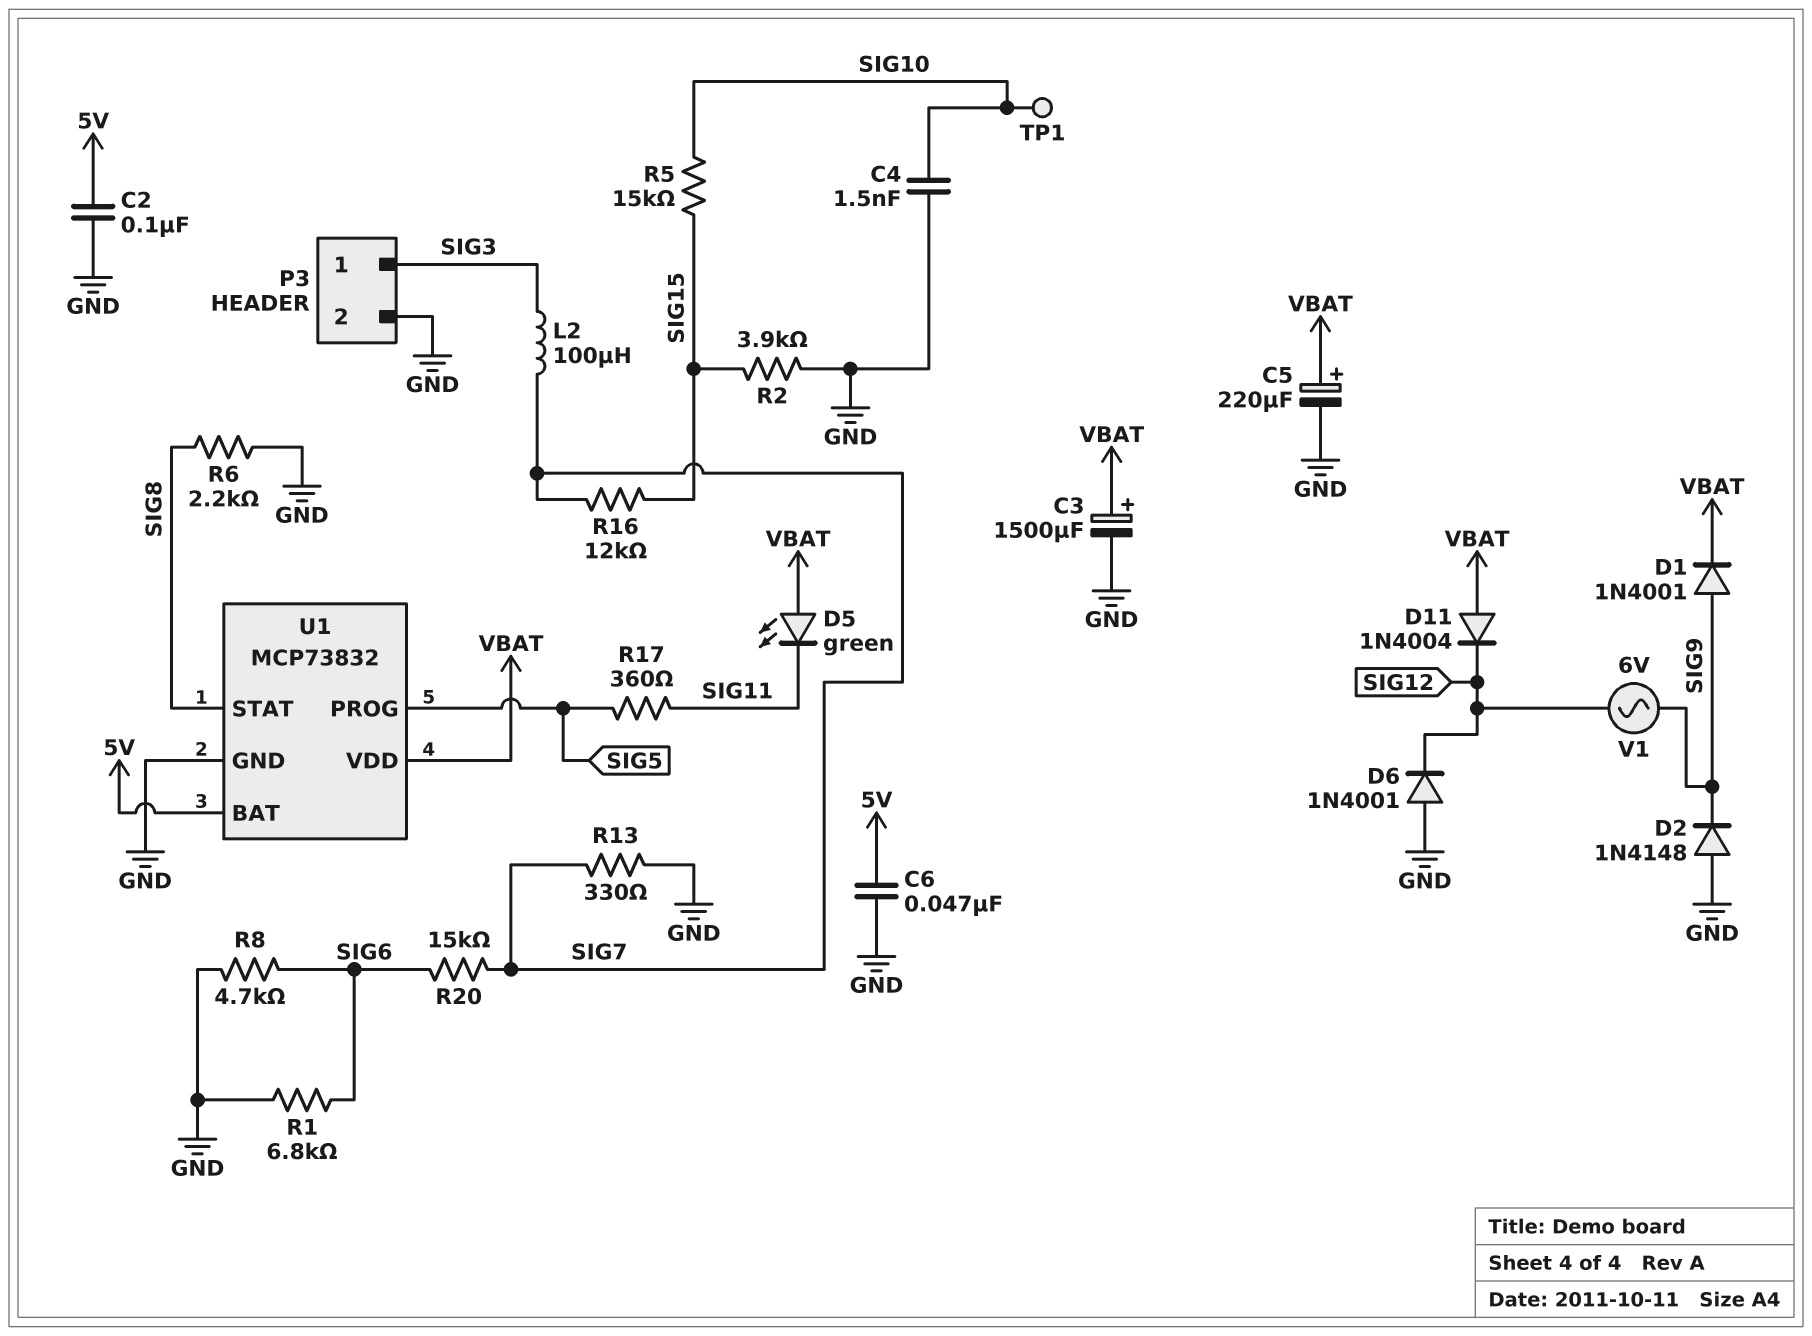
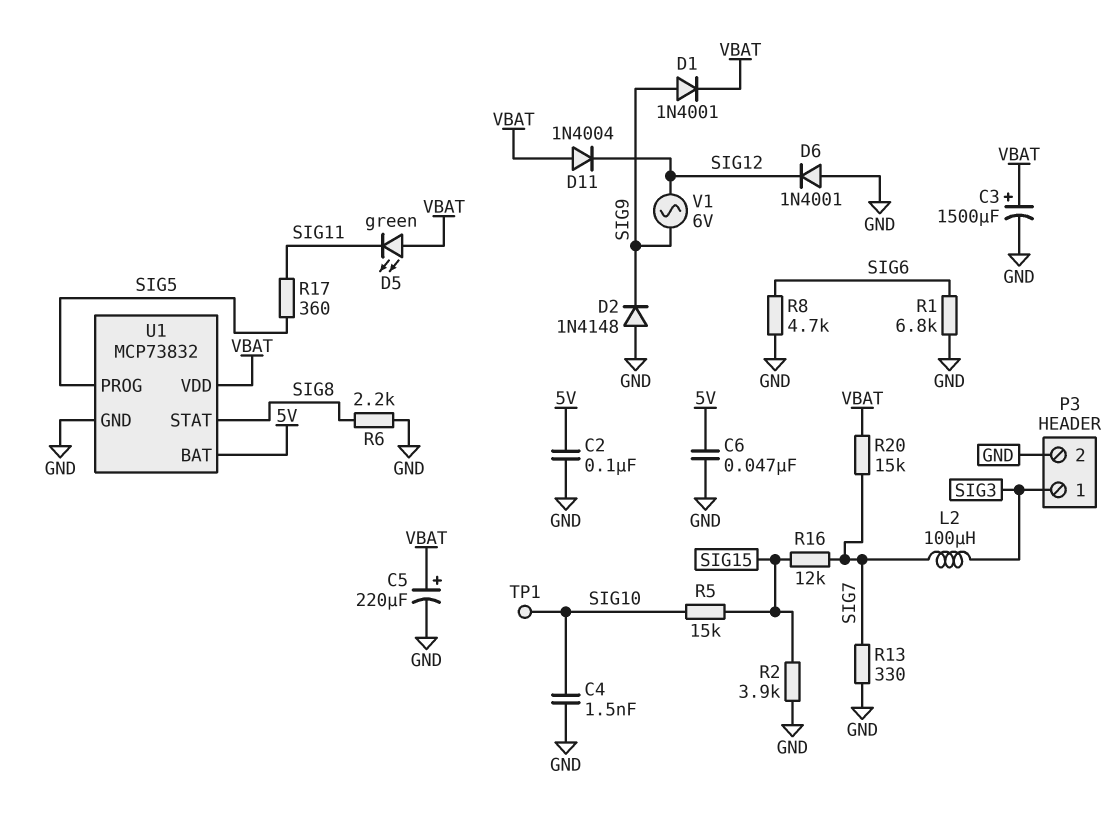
R20: 15k (SIG6, SIG7) -> 15k (SIG7, VBAT)

